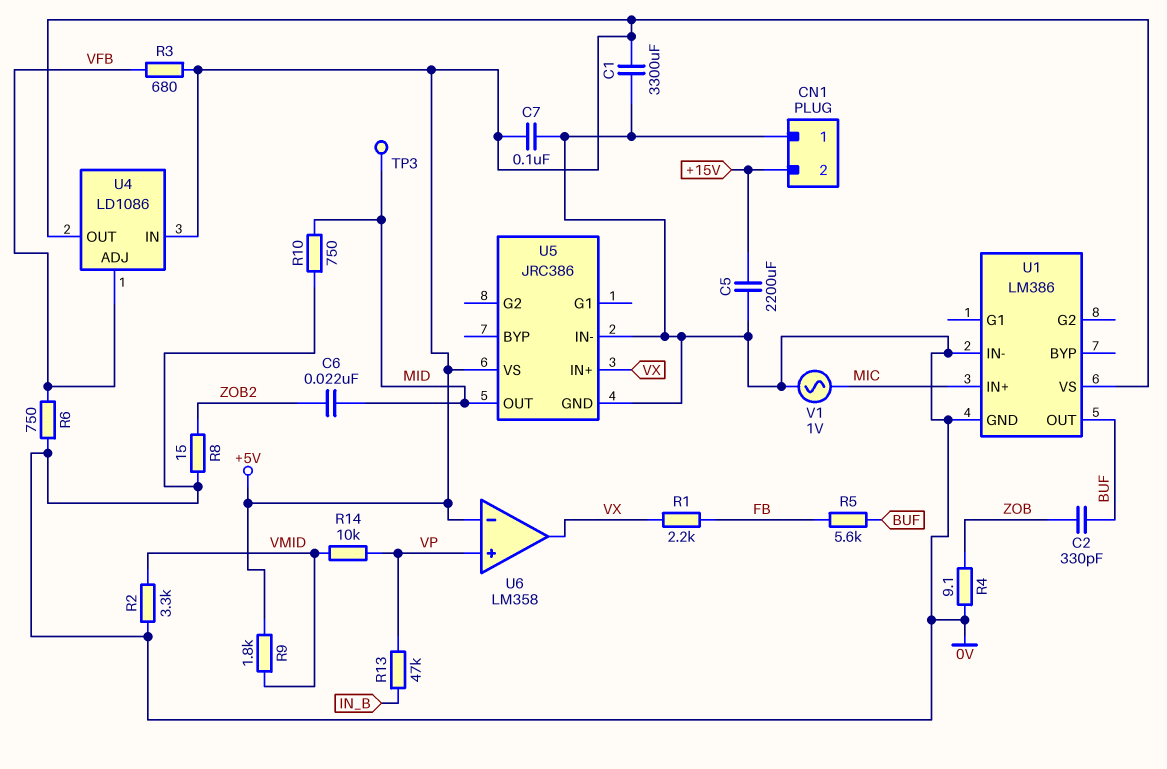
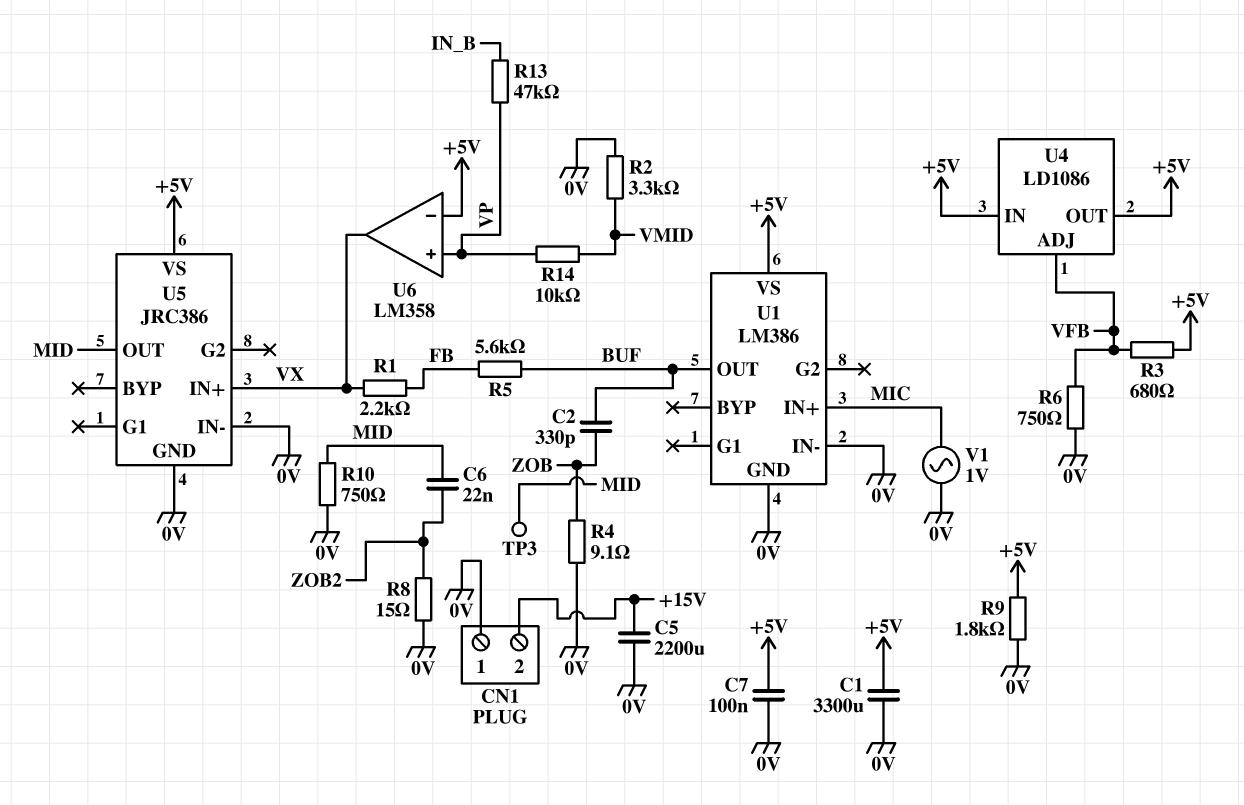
R9: 1.8k (+5V, VMID) -> 1.8k (+5V, 0V)

